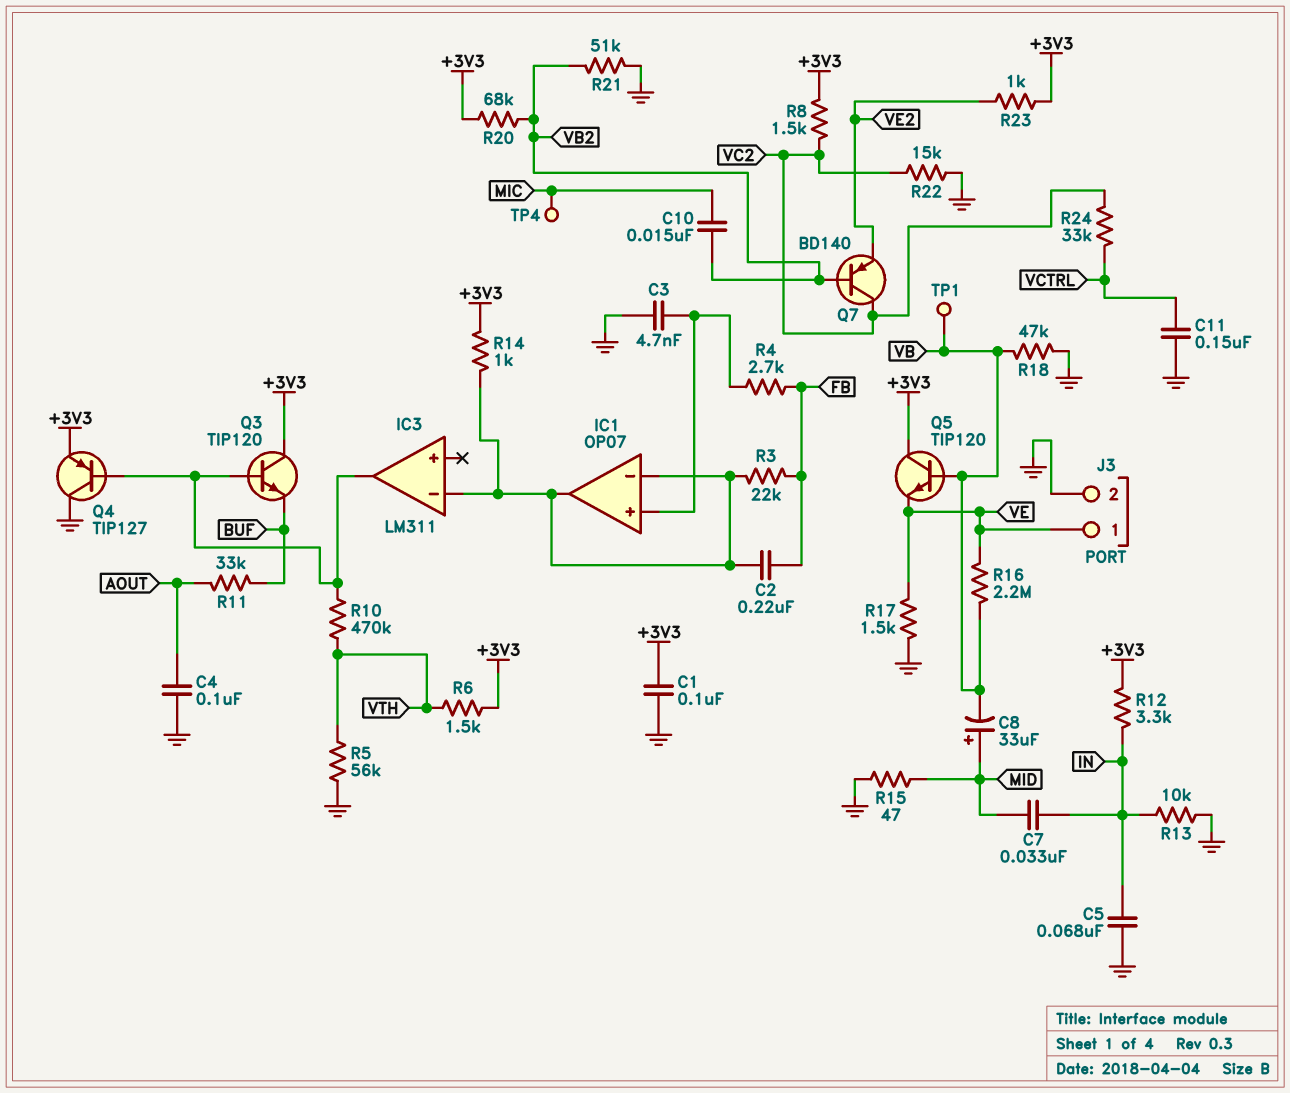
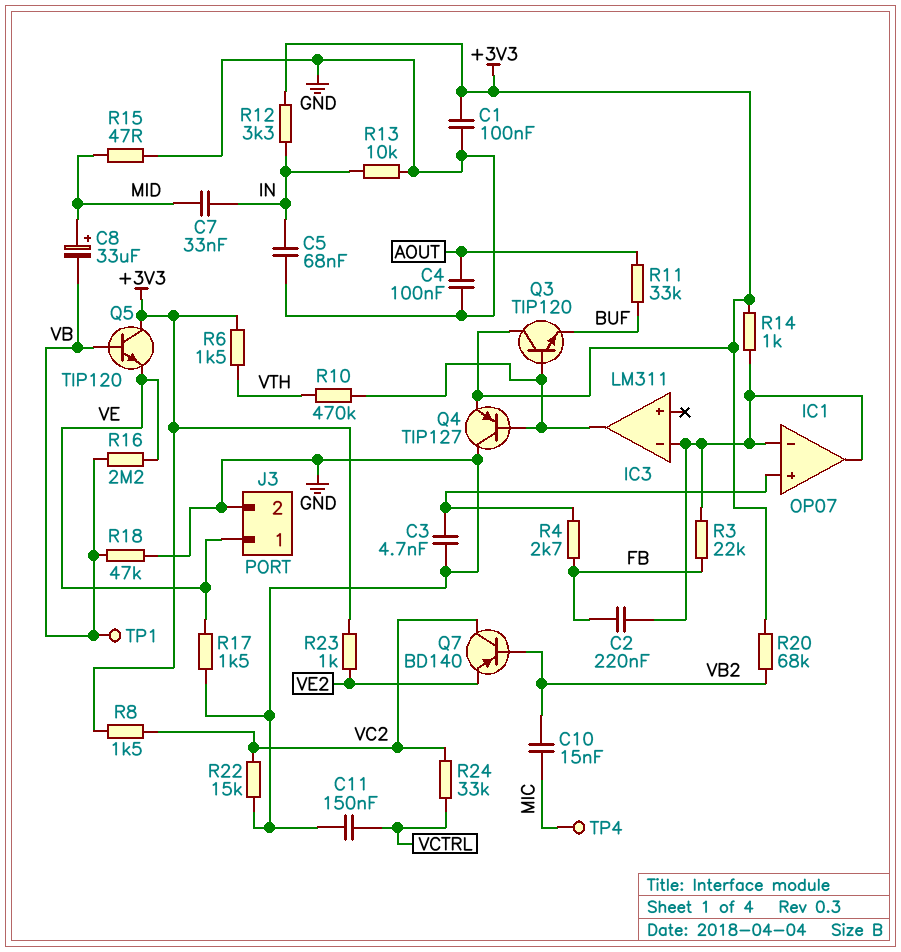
R5: 56k (GND, VTH) -> none
R21: 51k (GND, VB2) -> none

